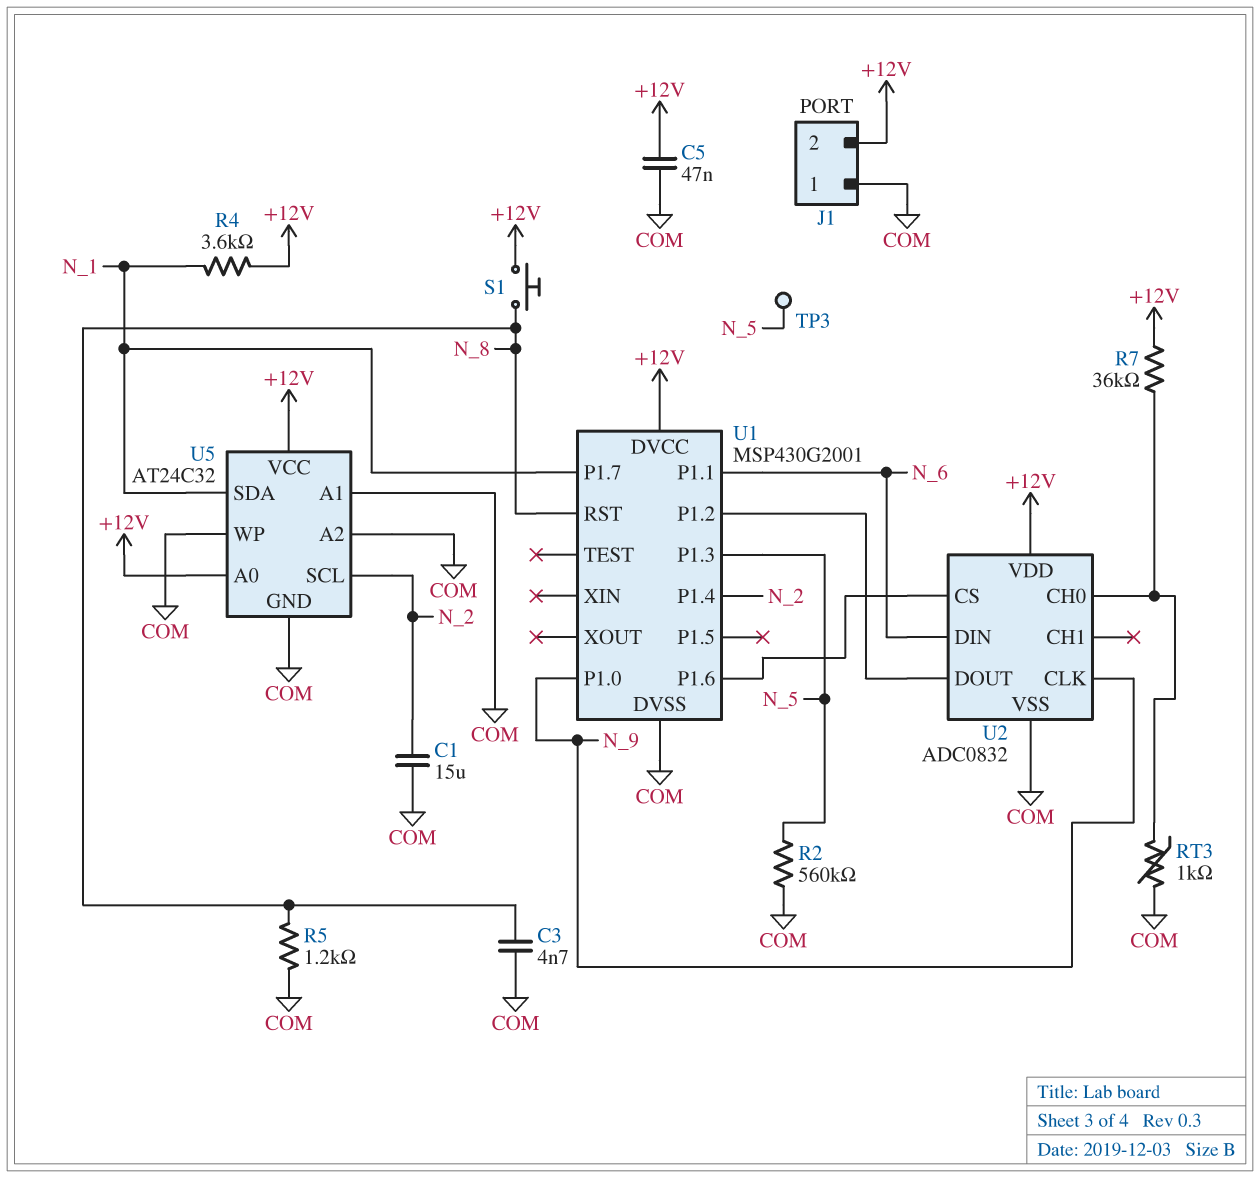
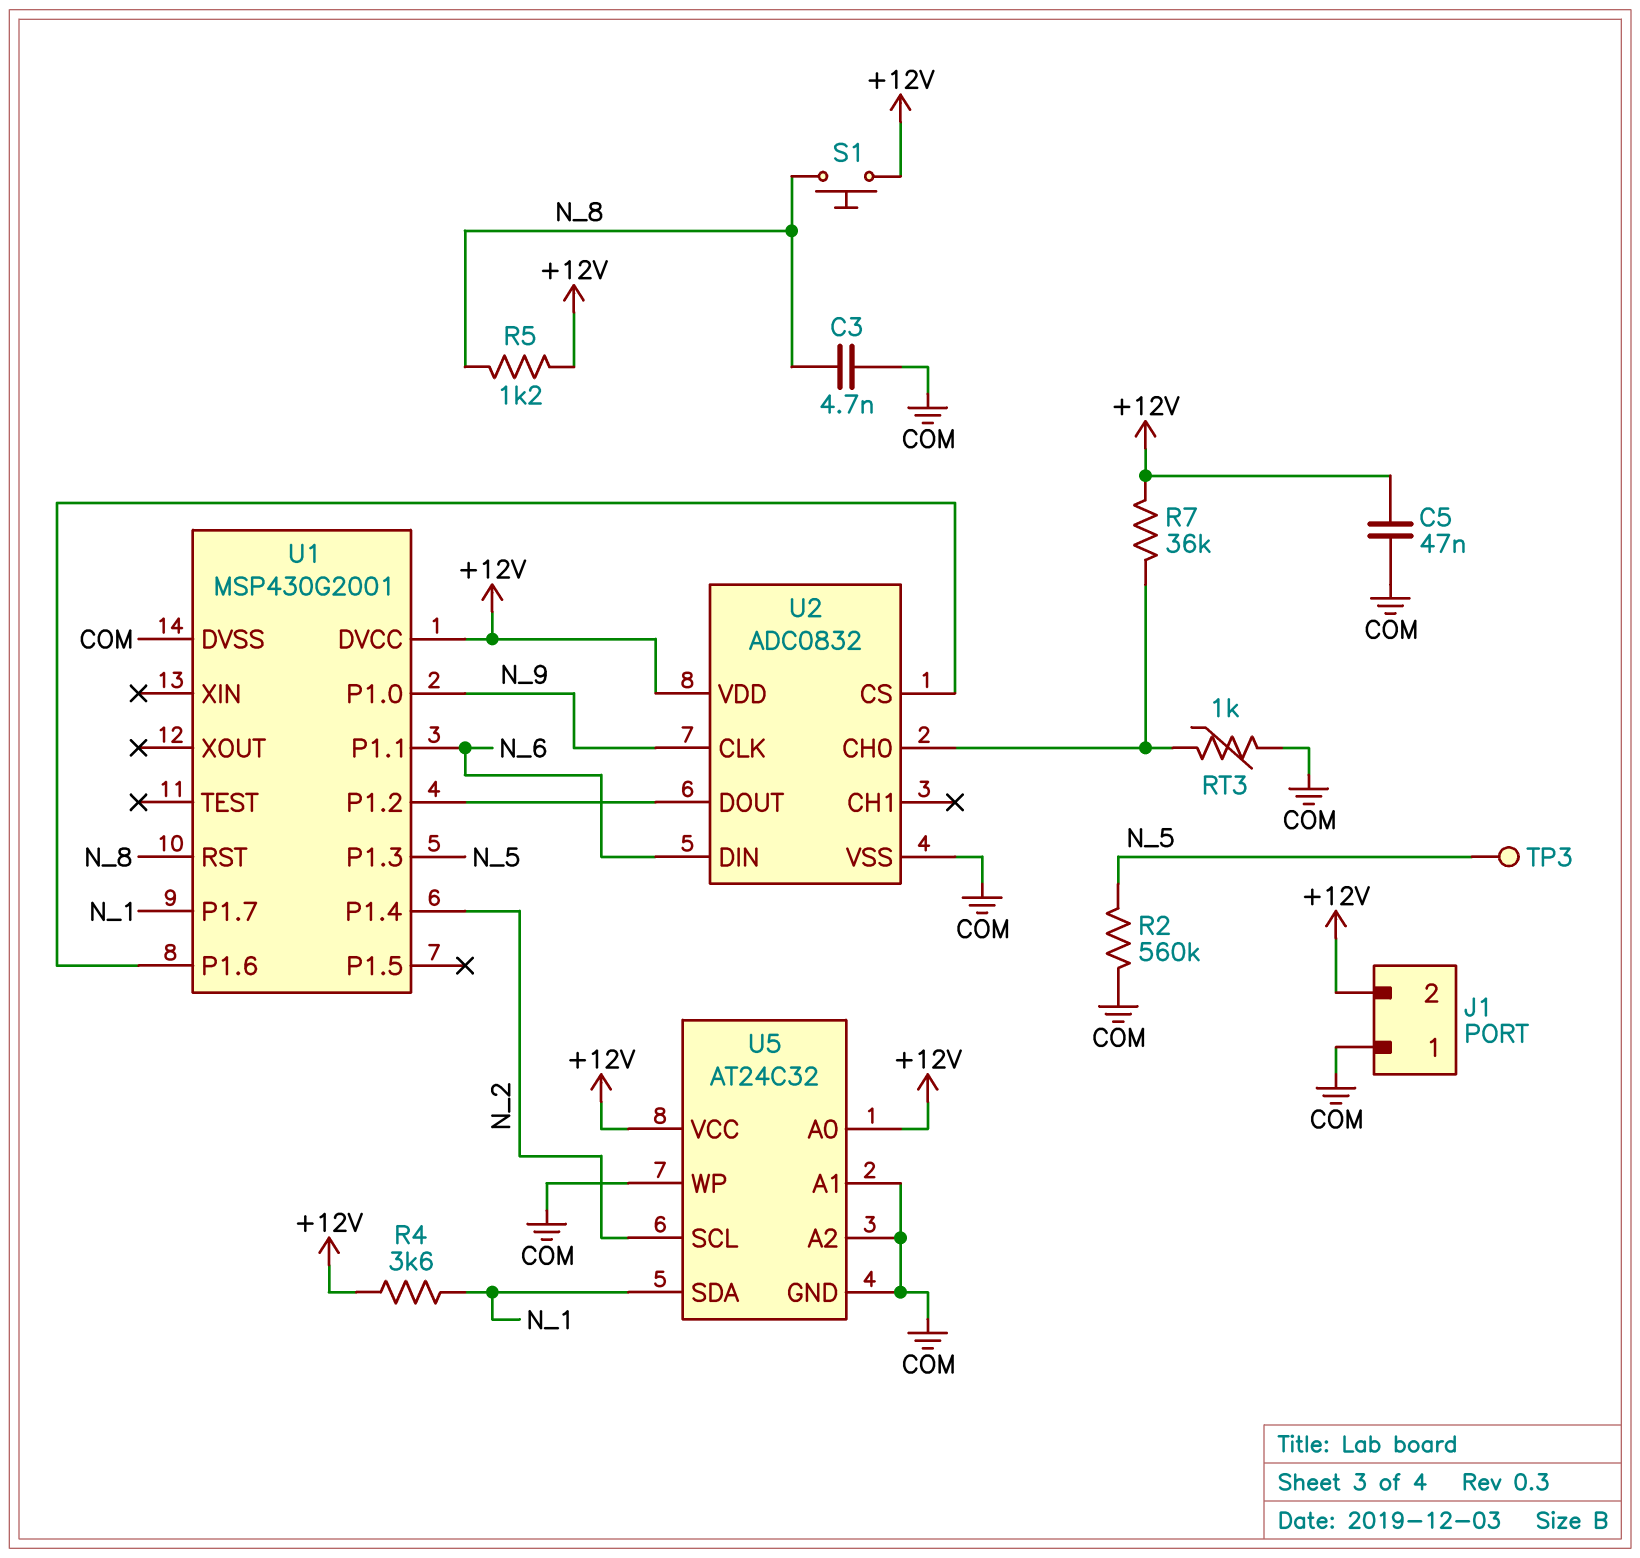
C1: 15uF (COM, N_2) -> none
R5: 1.2k (COM, N_8) -> 1.2k (+12V, N_8)

